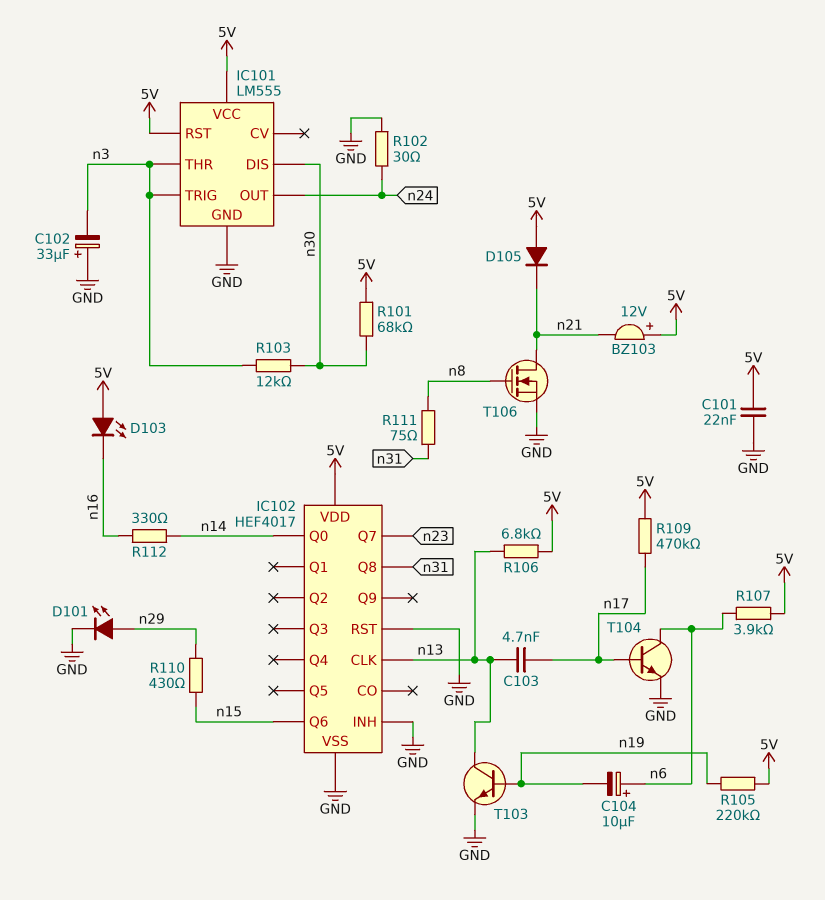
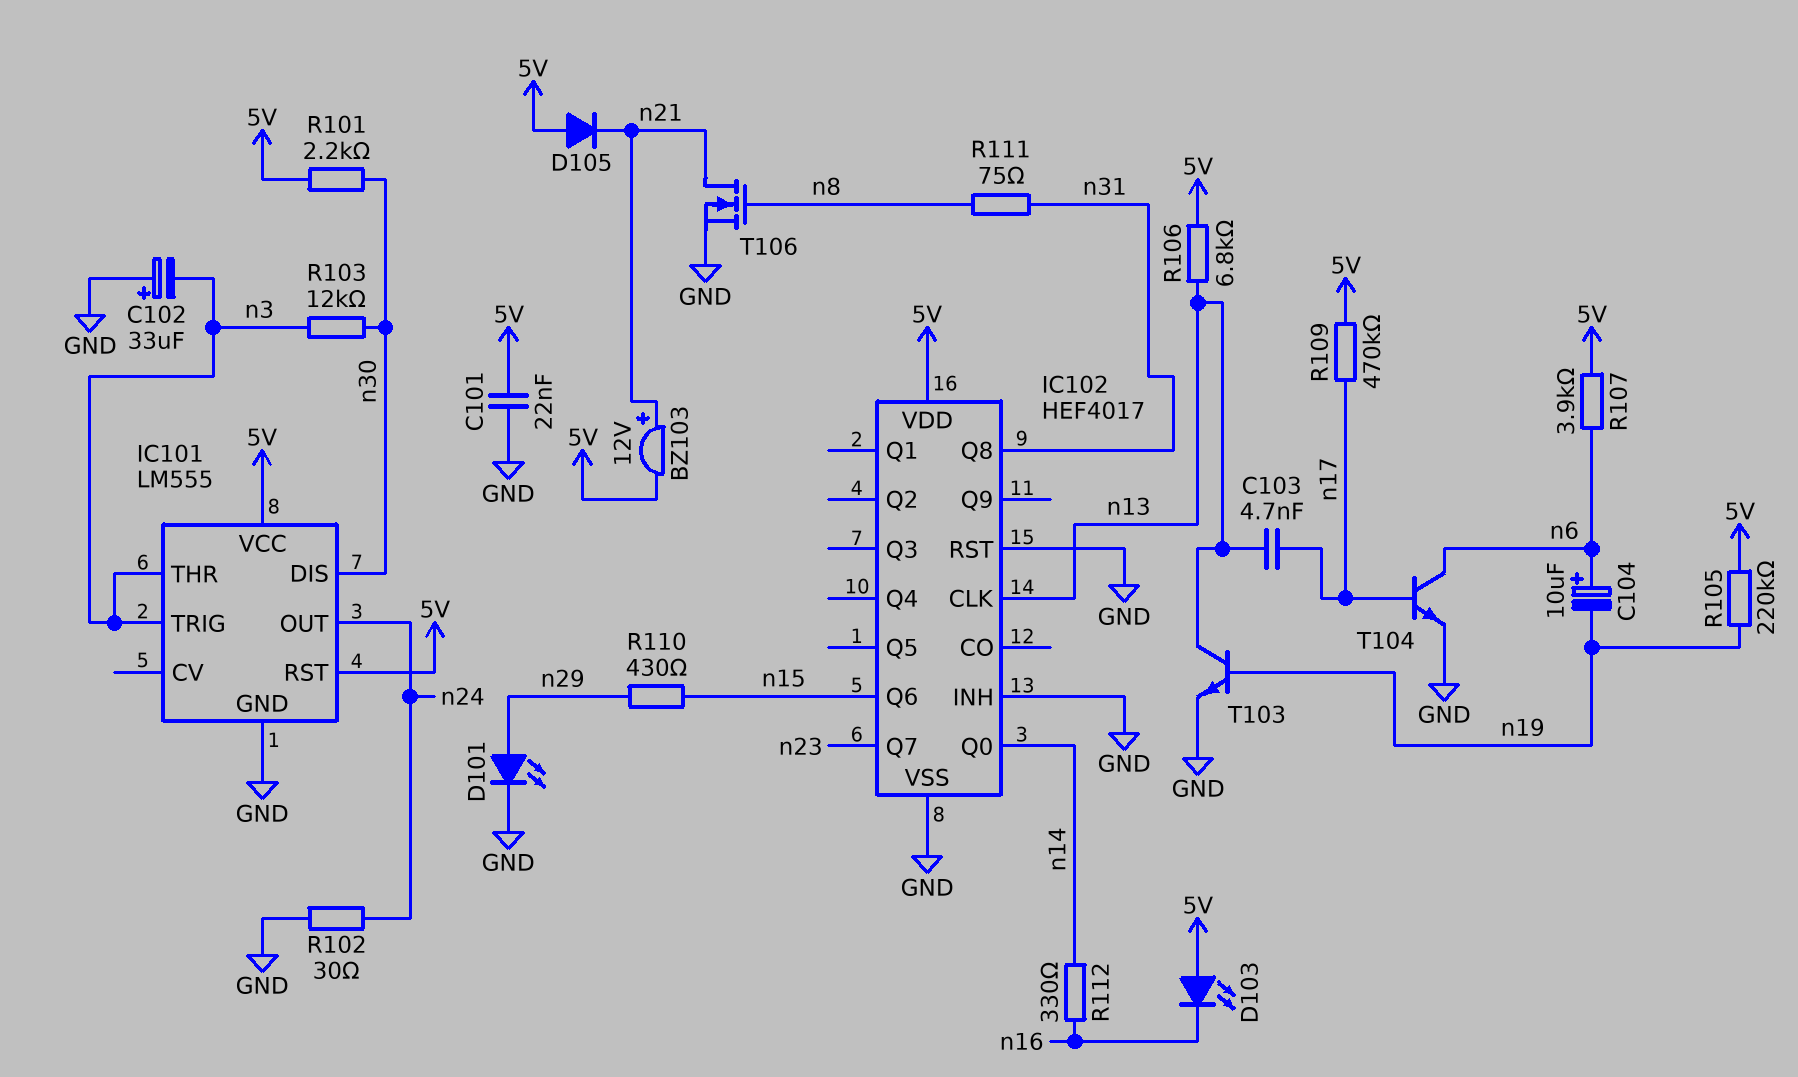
BZ103: buzzer 12V (plus 5V, minus n21) -> buzzer 12V (plus n21, minus 5V)
R101: 68k (5V, n30) -> 2.2k (5V, n30)

